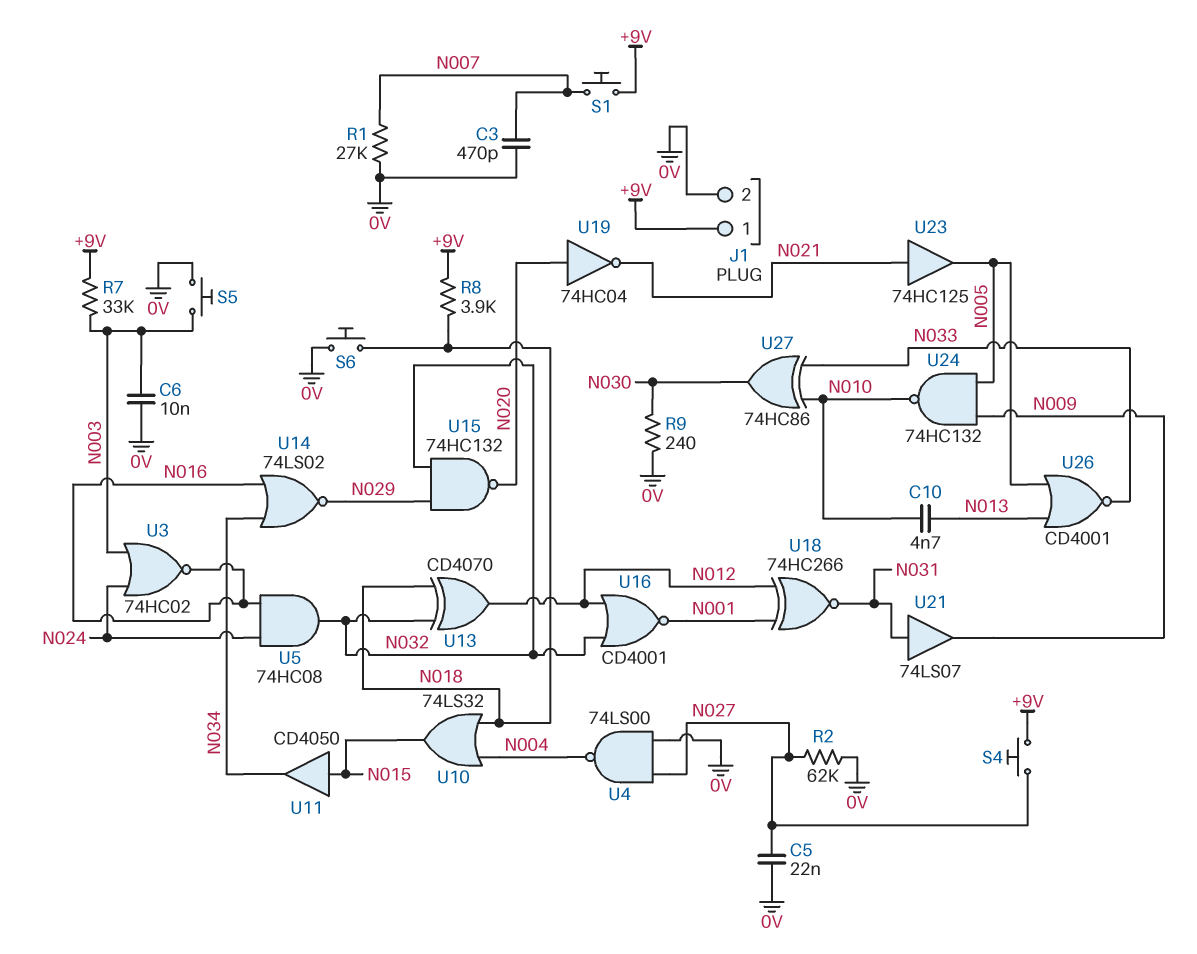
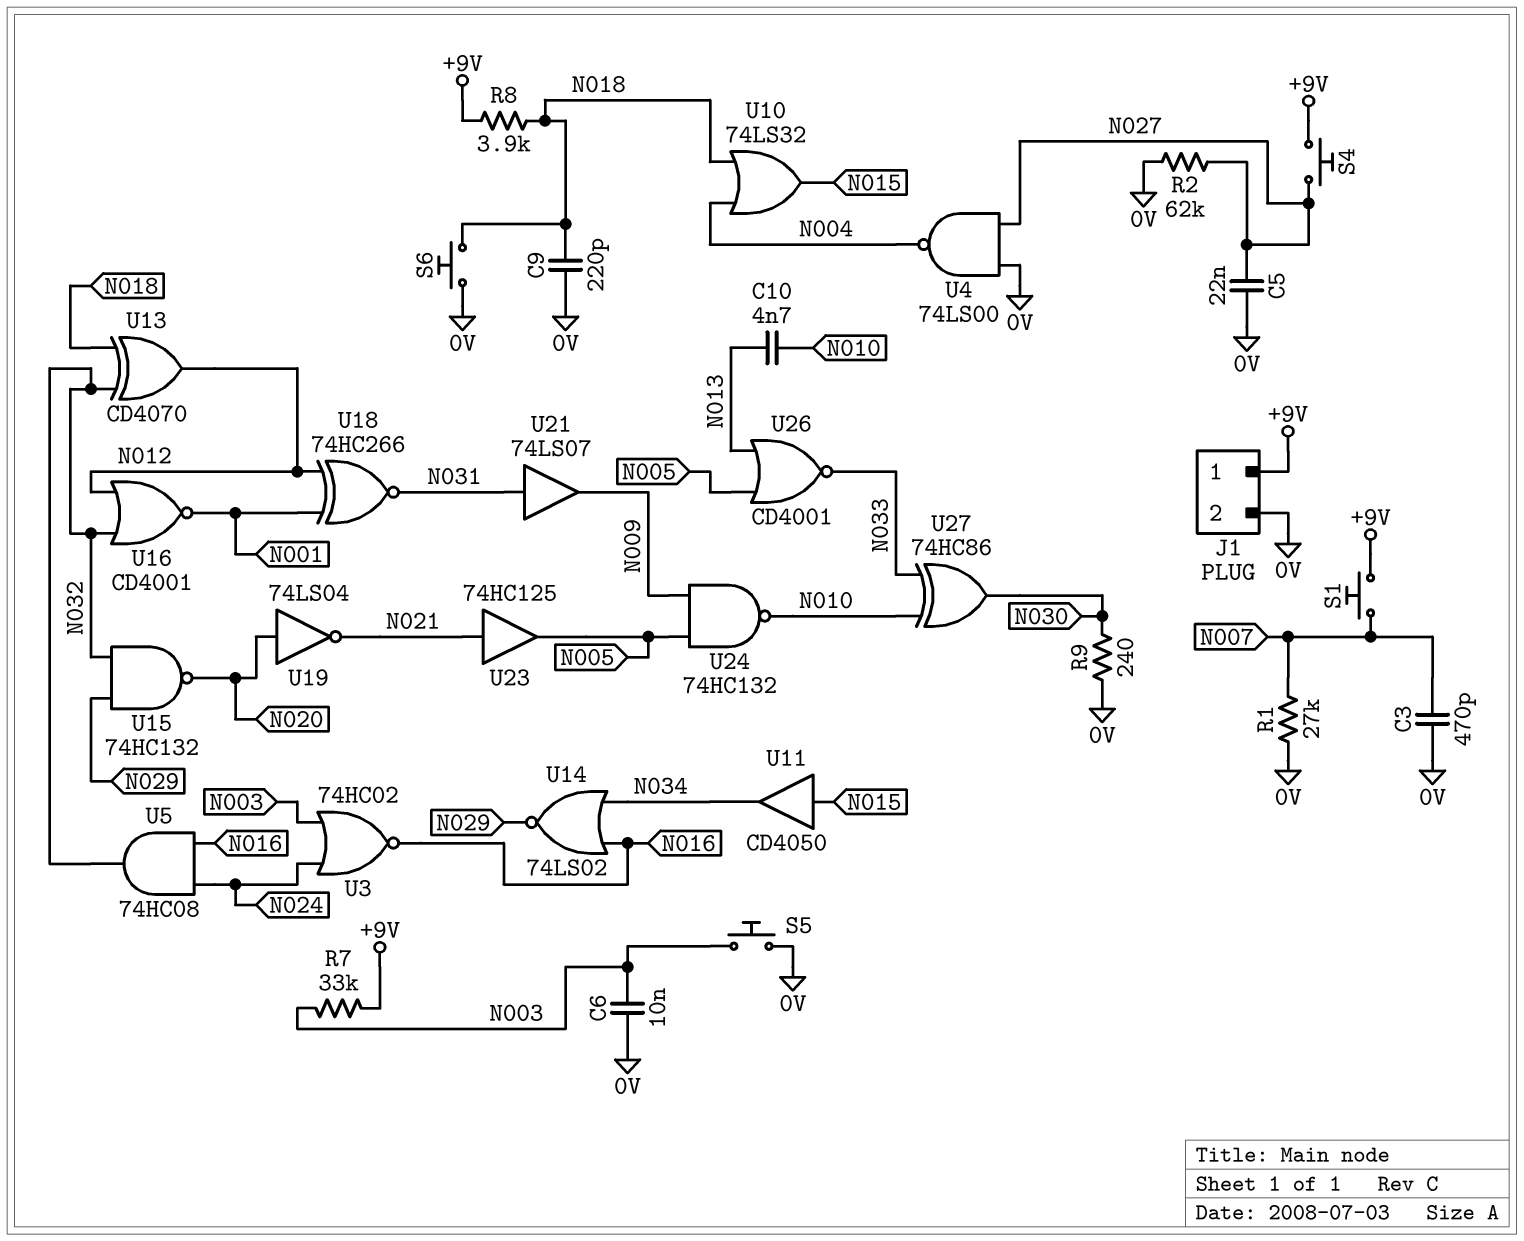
C9: none -> 220pF (0V, N018)
U19: NOT 74HC04 (in N020, out N021) -> NOT 74LS04 (in N020, out N021)

